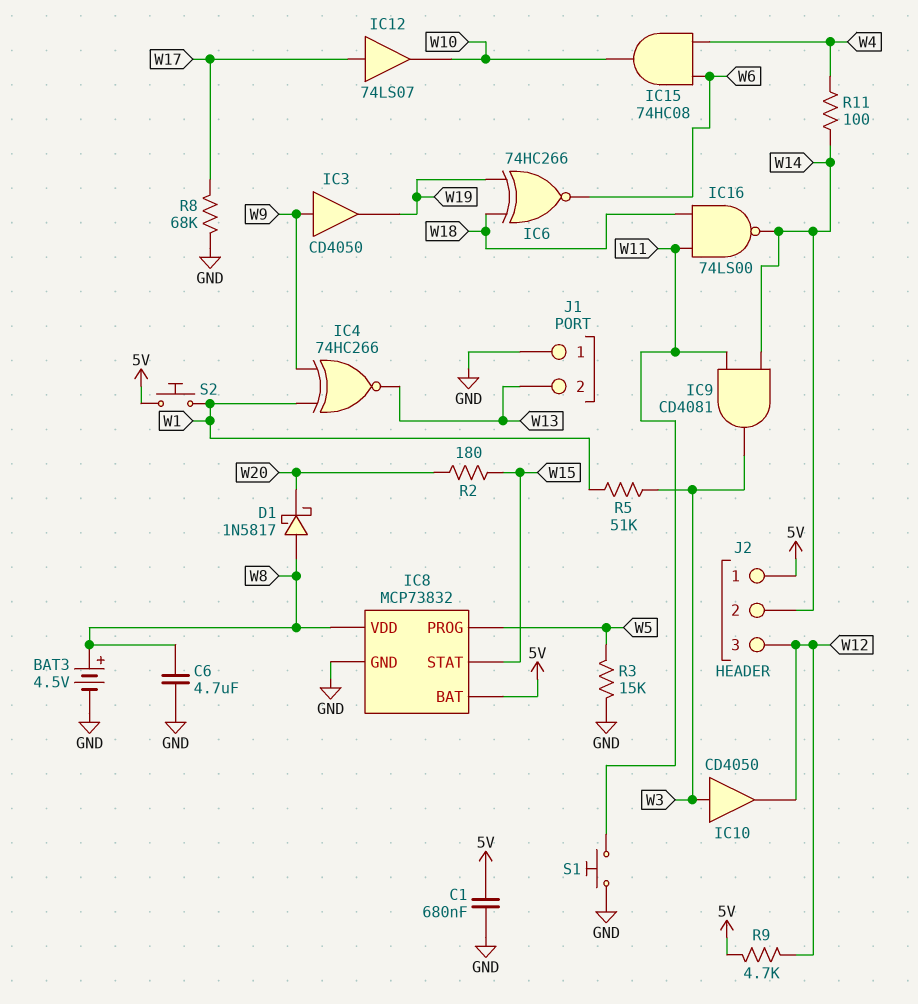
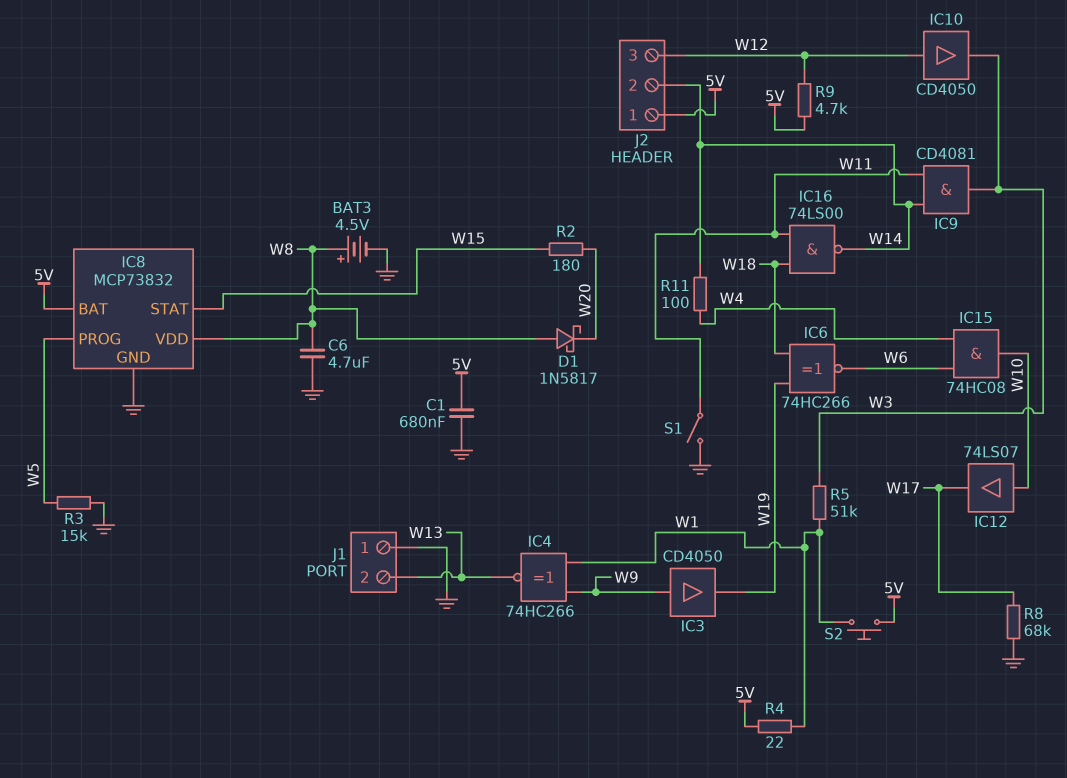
IC10: buffer CD4050 (in W3, out W12) -> buffer CD4050 (in W12, out W3)
IC12: buffer 74LS07 (in W17, out W10) -> buffer 74LS07 (in W10, out W17)
R4: none -> 22 (5V, W1)
S1: button (GND, W11) -> switch (GND, W11)

